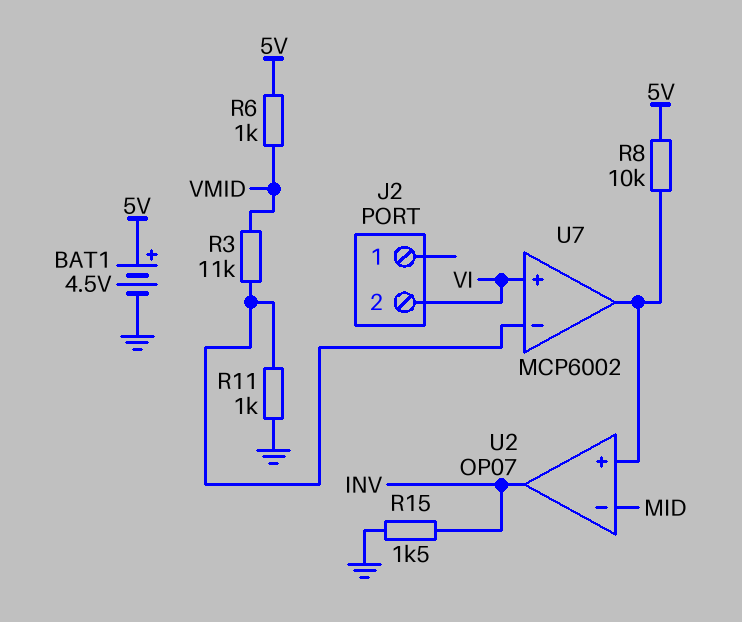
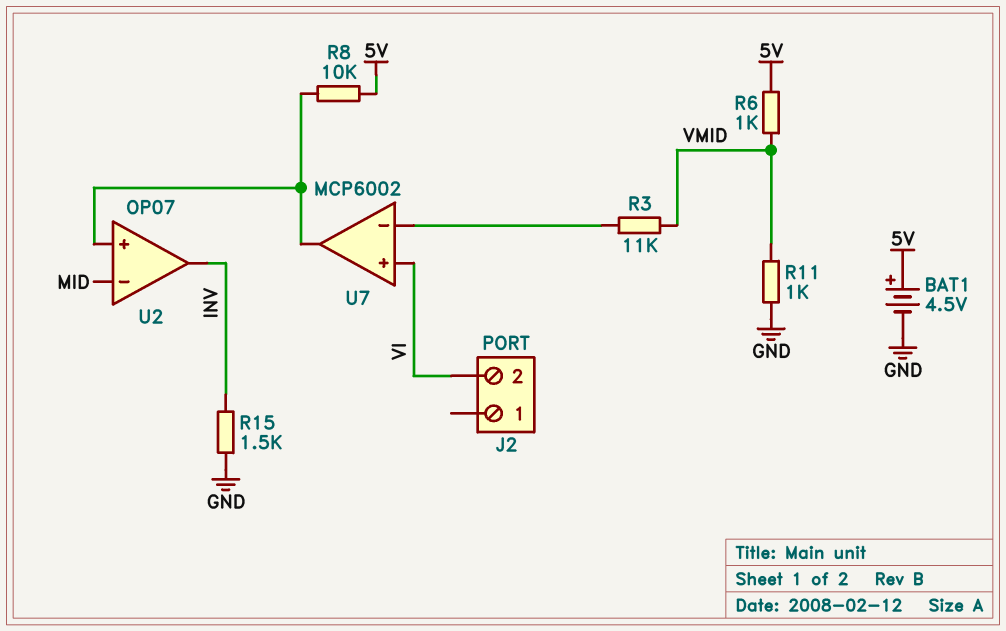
R11: 1k (GND, U7/in-) -> 1k (GND, VMID)

